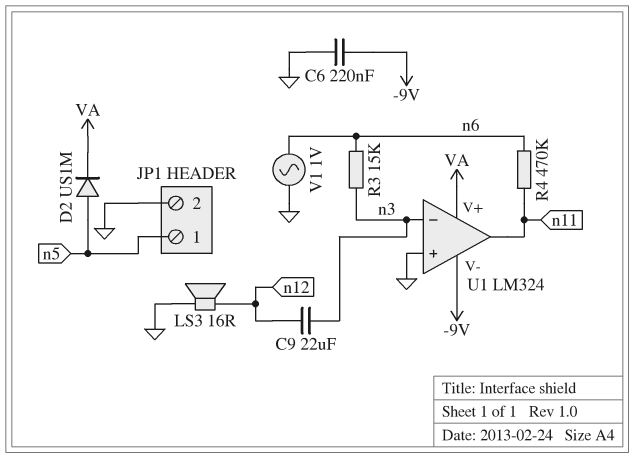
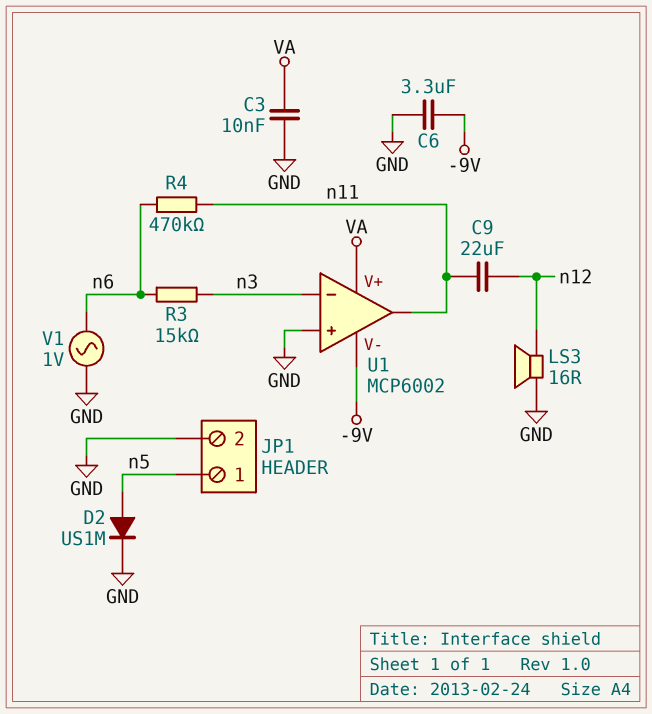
C3: none -> 10nF (GND, VA)
C6: 220nF (-9V, GND) -> 3.3uF (-9V, GND)
C9: 22uF (n3, n12) -> 22uF (n11, n12)
D2: diode US1M (A n5, K VA) -> diode US1M (A n5, K GND)
U1: LM324 -> MCP6002

